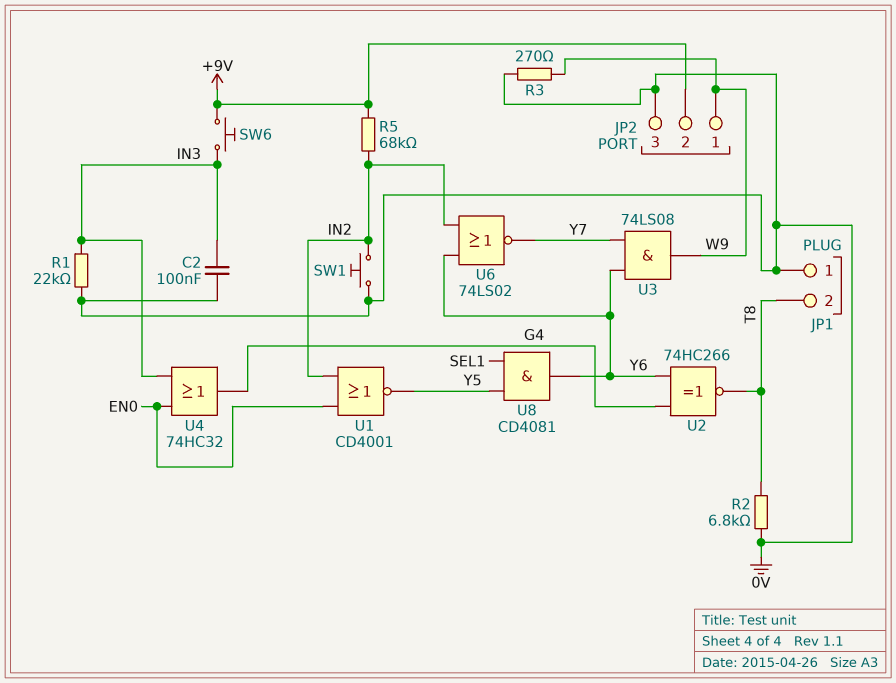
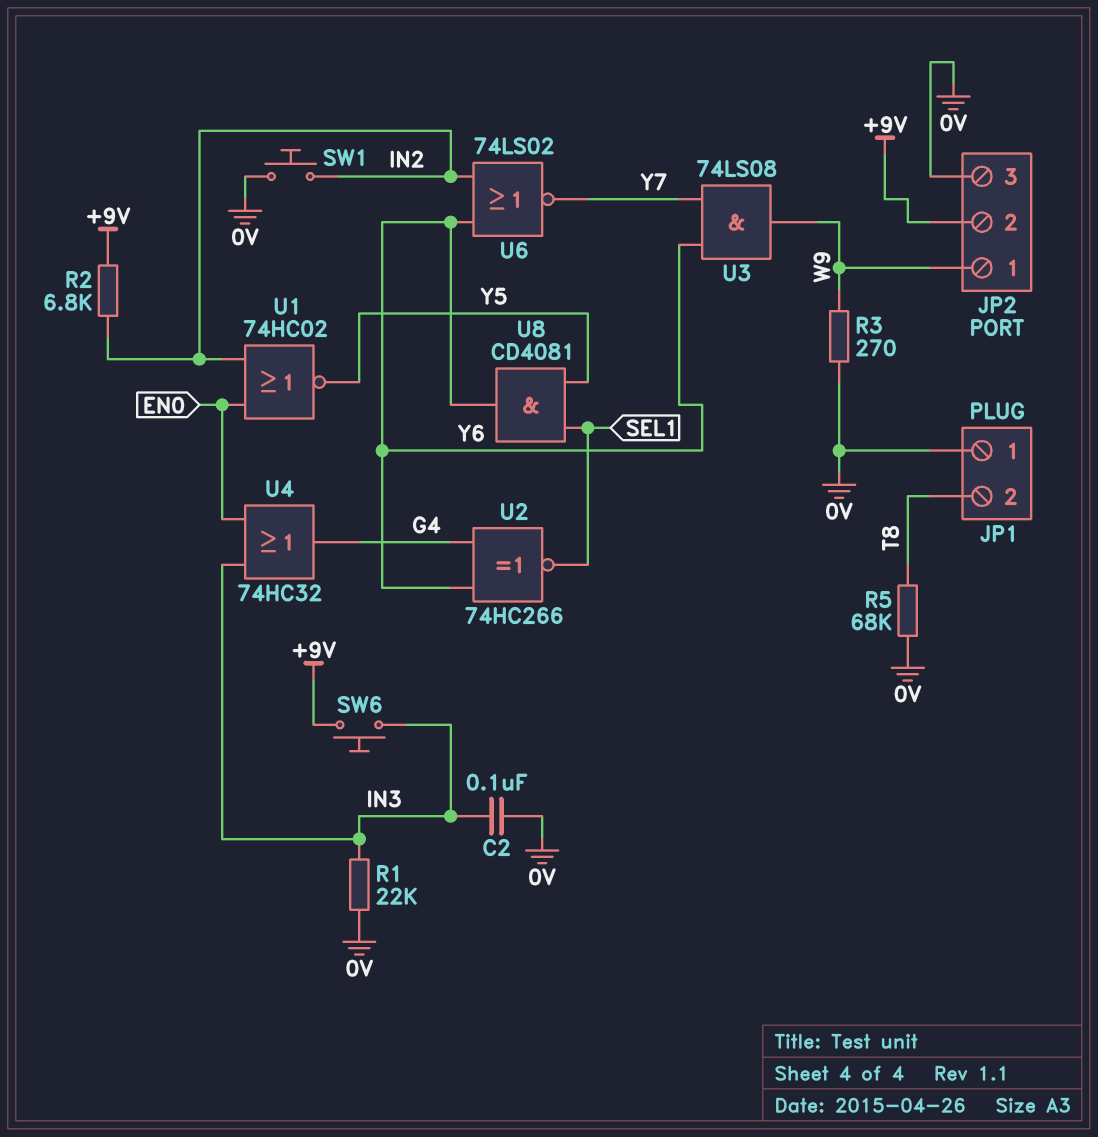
R2: 6.8k (0V, T8) -> 6.8k (+9V, IN2)
R5: 68k (+9V, IN2) -> 68k (0V, T8)
U1: NOR CD4001 (in EN0, in IN2, out Y5) -> NOR 74HC02 (in EN0, in IN2, out Y5)
U2: XNOR 74HC266 (in G4, in Y6, out T8) -> XNOR 74HC266 (in G4, in Y6, out SEL1)

